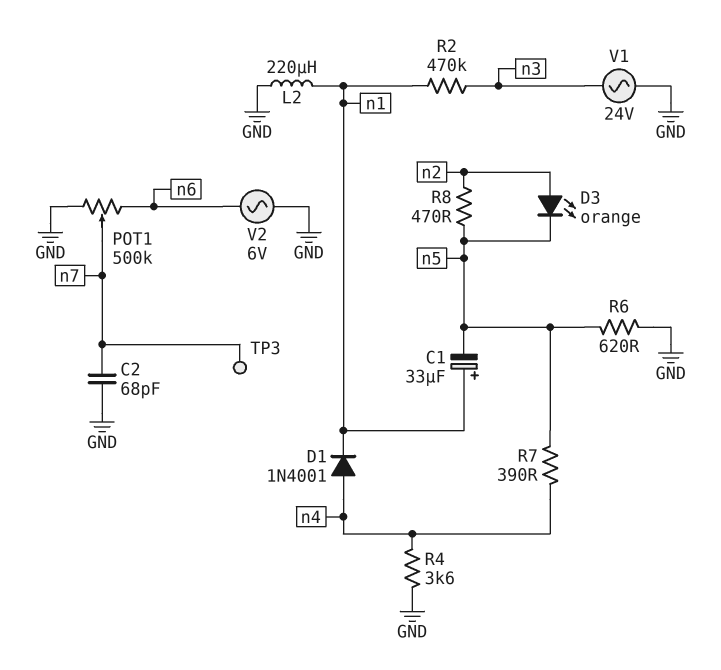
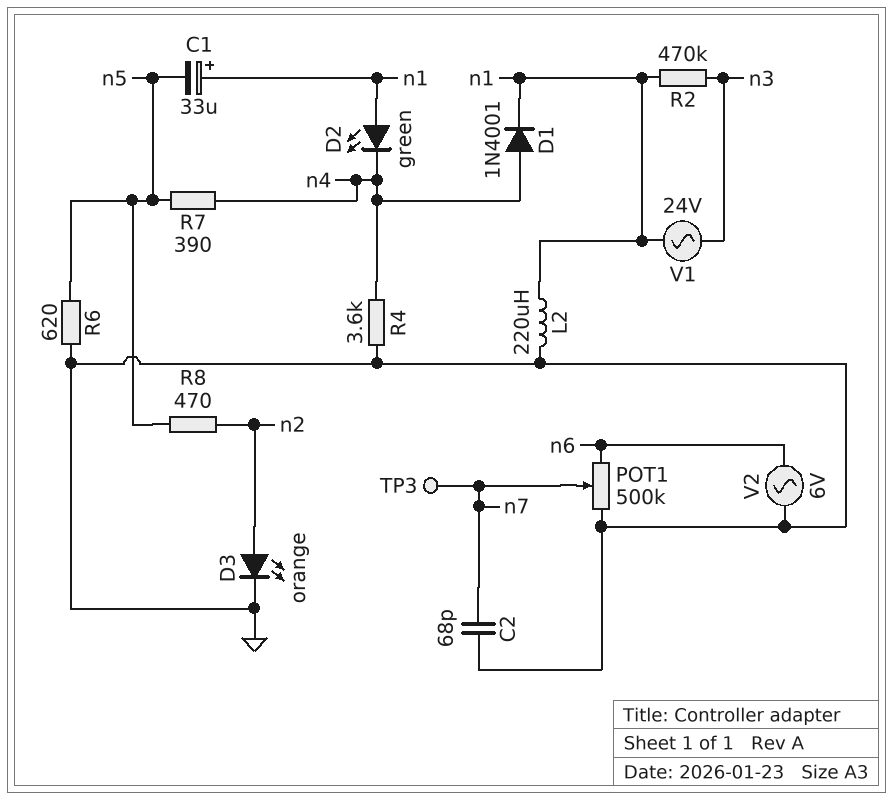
D2: none -> LED green (A n1, K n4)
D3: LED orange (A n2, K n5) -> LED orange (A n2, K GND)
V1: AC 24V (GND, n3) -> AC 24V (n1, n3)

